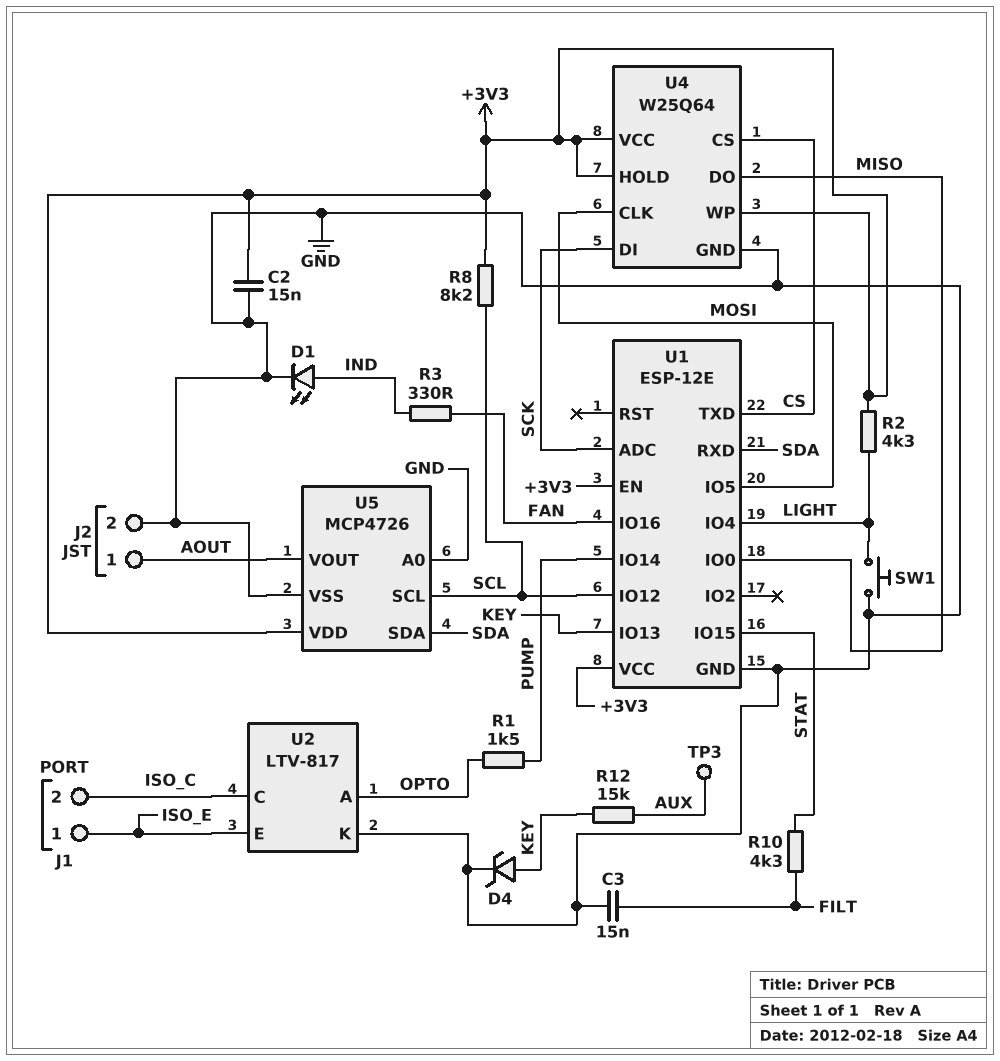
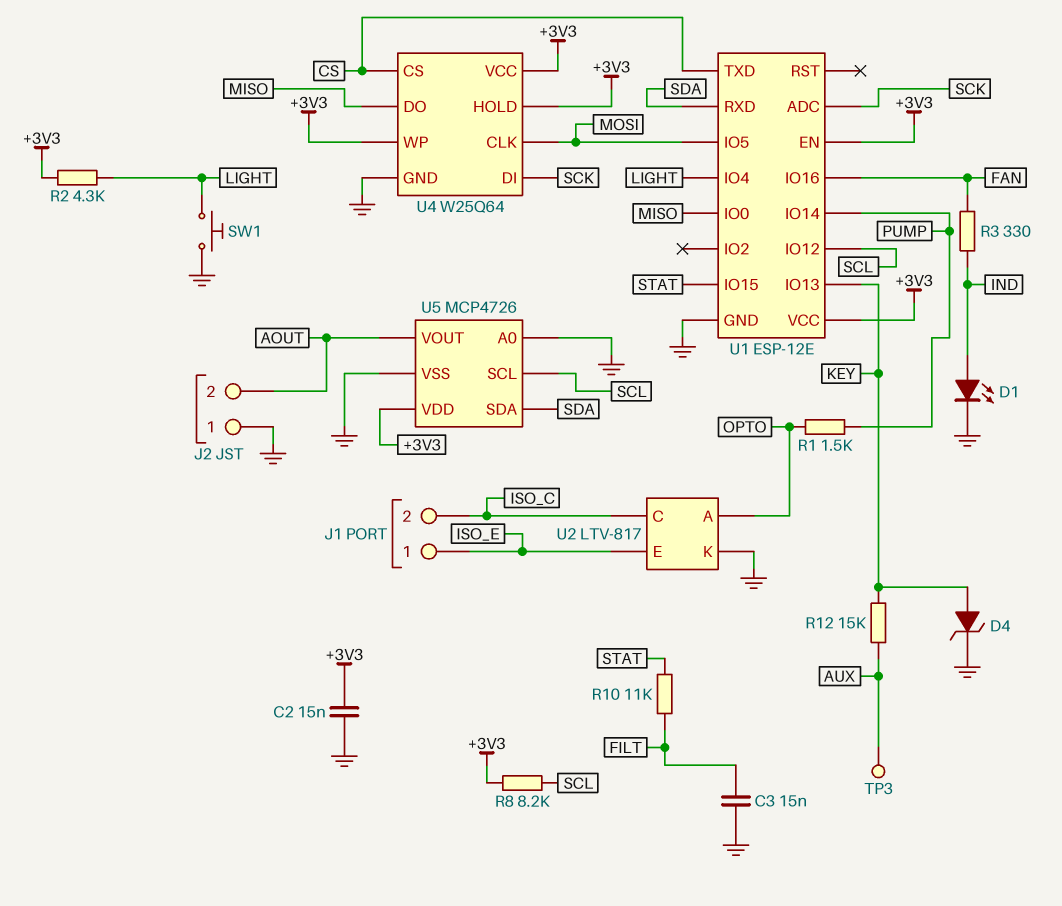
J2 pin 1: AOUT -> GND
J2 pin 2: GND -> AOUT
R10: 4.3k (FILT, STAT) -> 11k (FILT, STAT)

